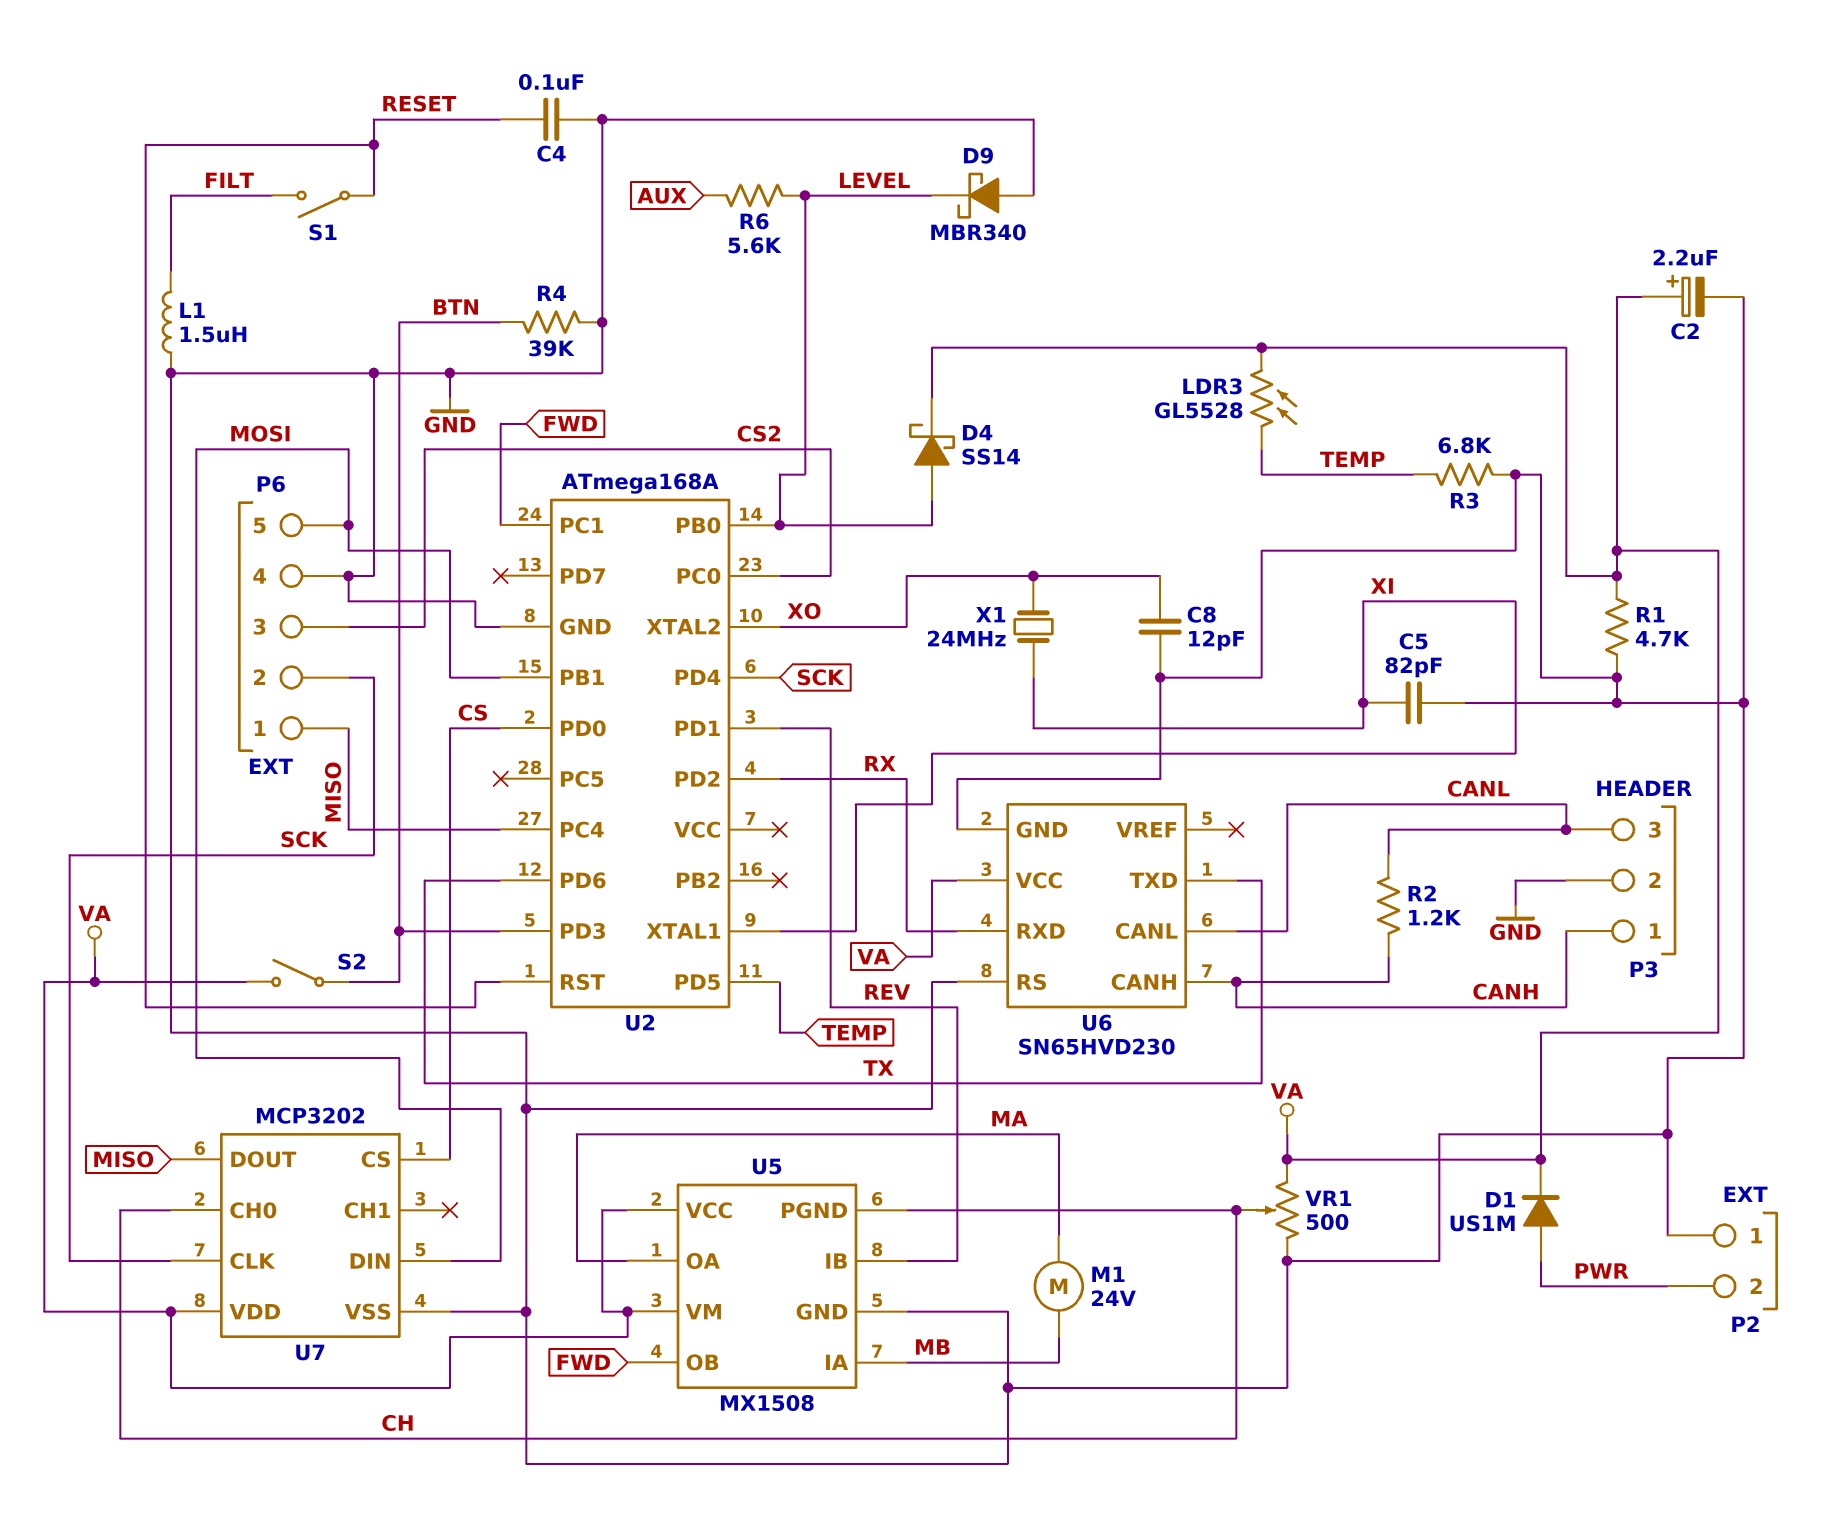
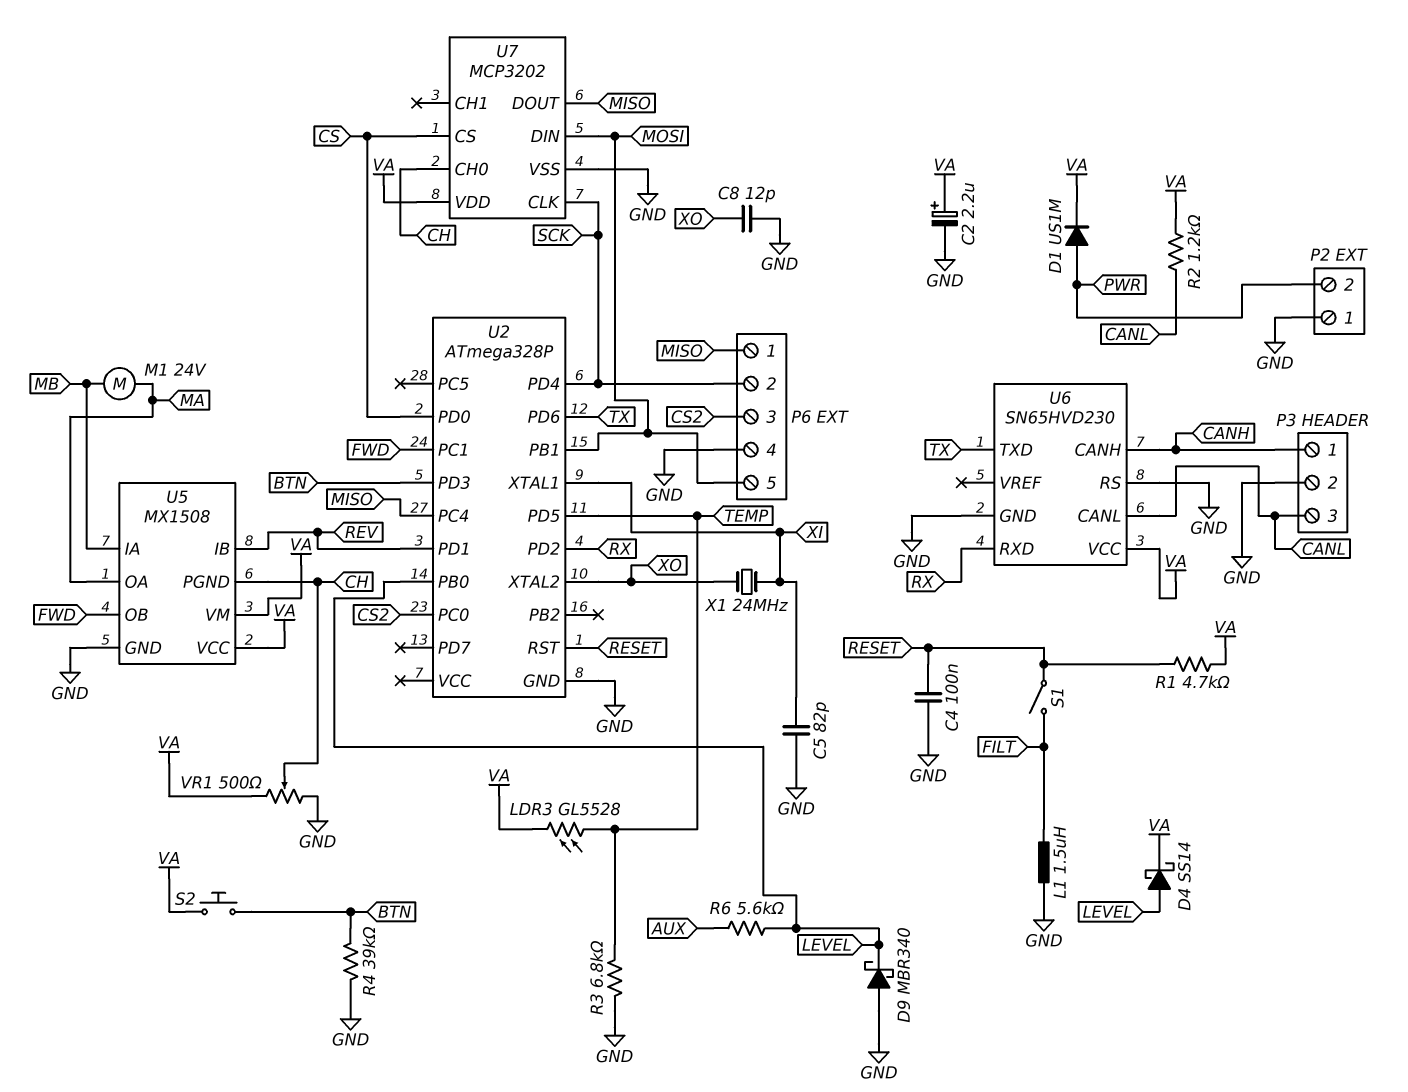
R1: 4.7k (GND, VA) -> 4.7k (RESET, VA)
R2: 1.2k (CANH, CANL) -> 1.2k (CANL, VA)
S2: switch (BTN, VA) -> button (BTN, VA)
U2: ATmega168A -> ATmega328P

